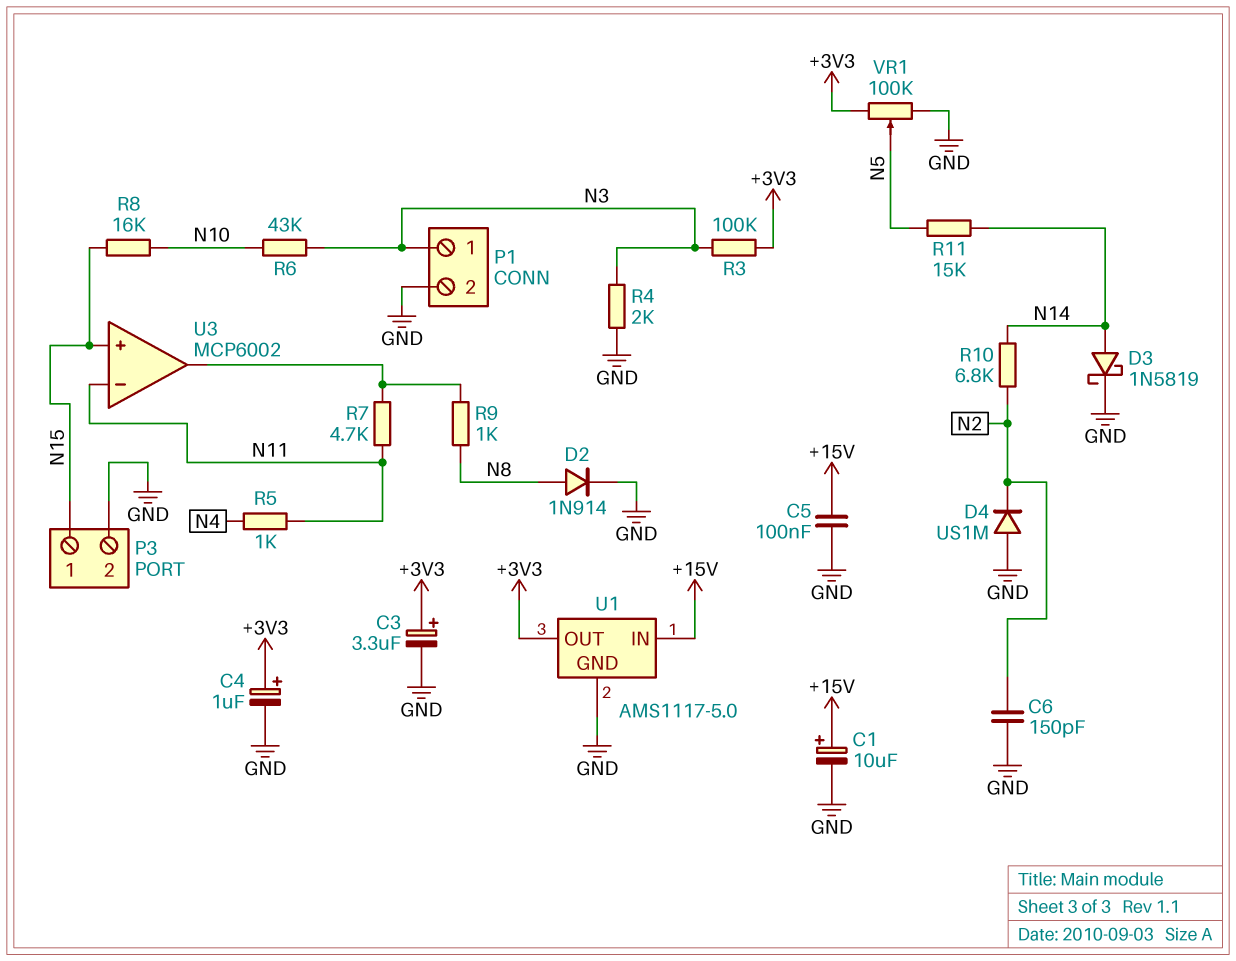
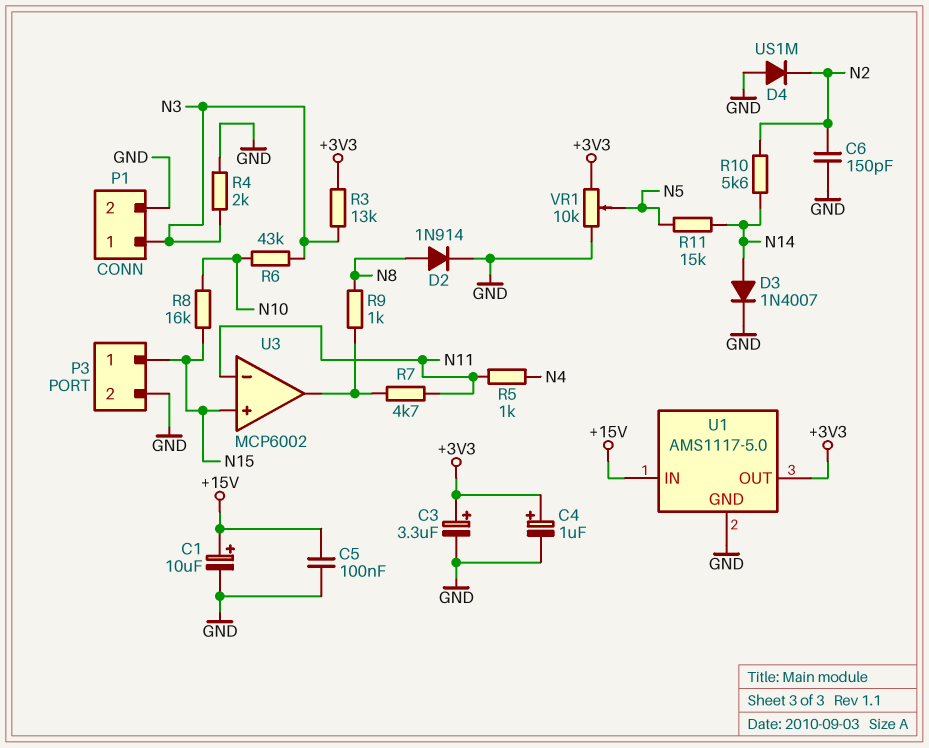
D3: schottky 1N5819 (A N14, K GND) -> diode 1N4007 (A N14, K GND)
R3: 100k (+3V3, N3) -> 13k (+3V3, N3)
R10: 6.8k (N2, N14) -> 5.6k (N2, N14)
VR1: 100k (+3V3, GND, wiper N5) -> 10k (+3V3, GND, wiper N5)

